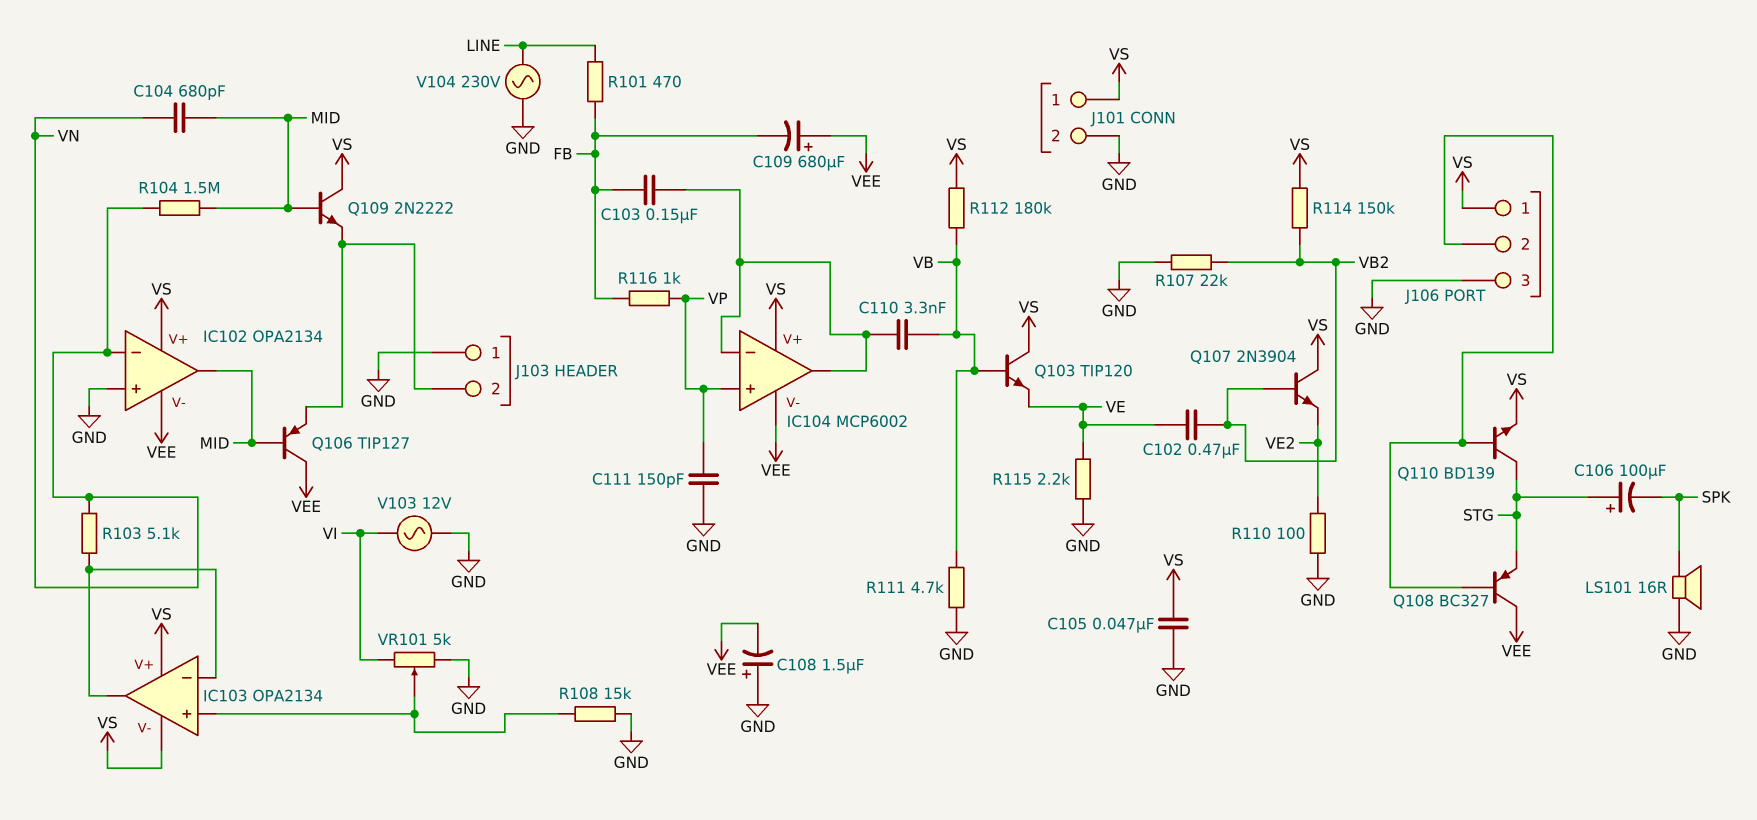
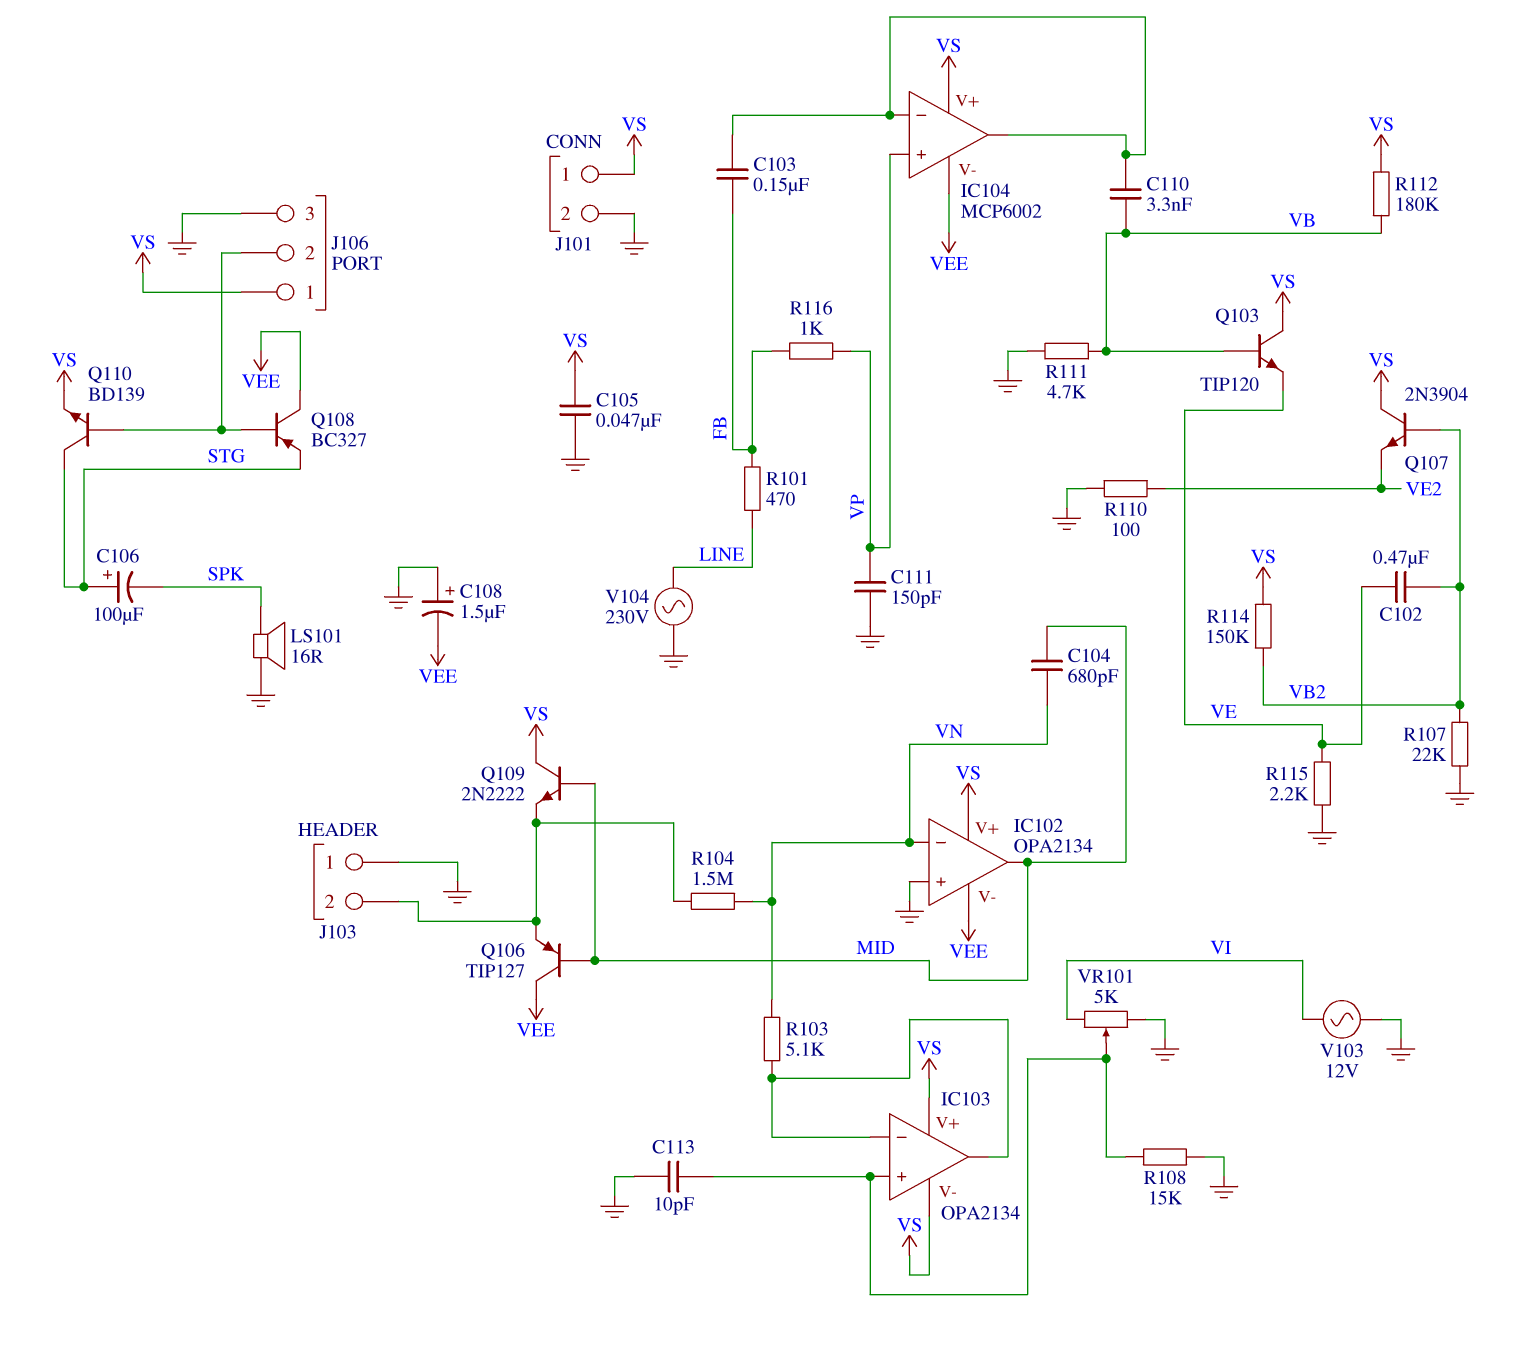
C109: 680uF (plus VEE, minus FB) -> none
C113: none -> 10pF (GND, IC103/in+)
R104: 1.5M (MID, VN) -> 1.5M (J103/2, VN)

